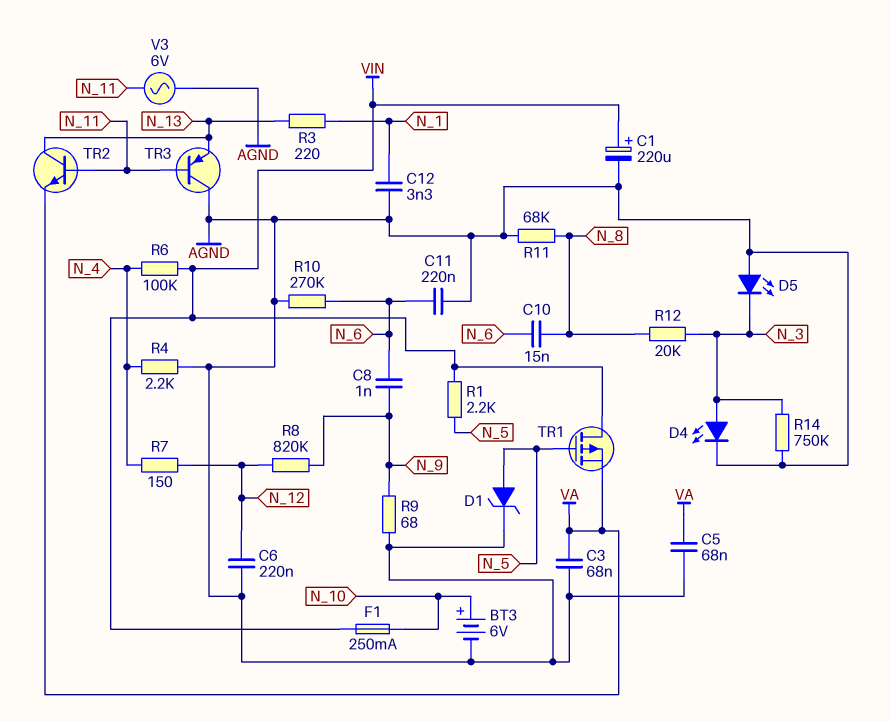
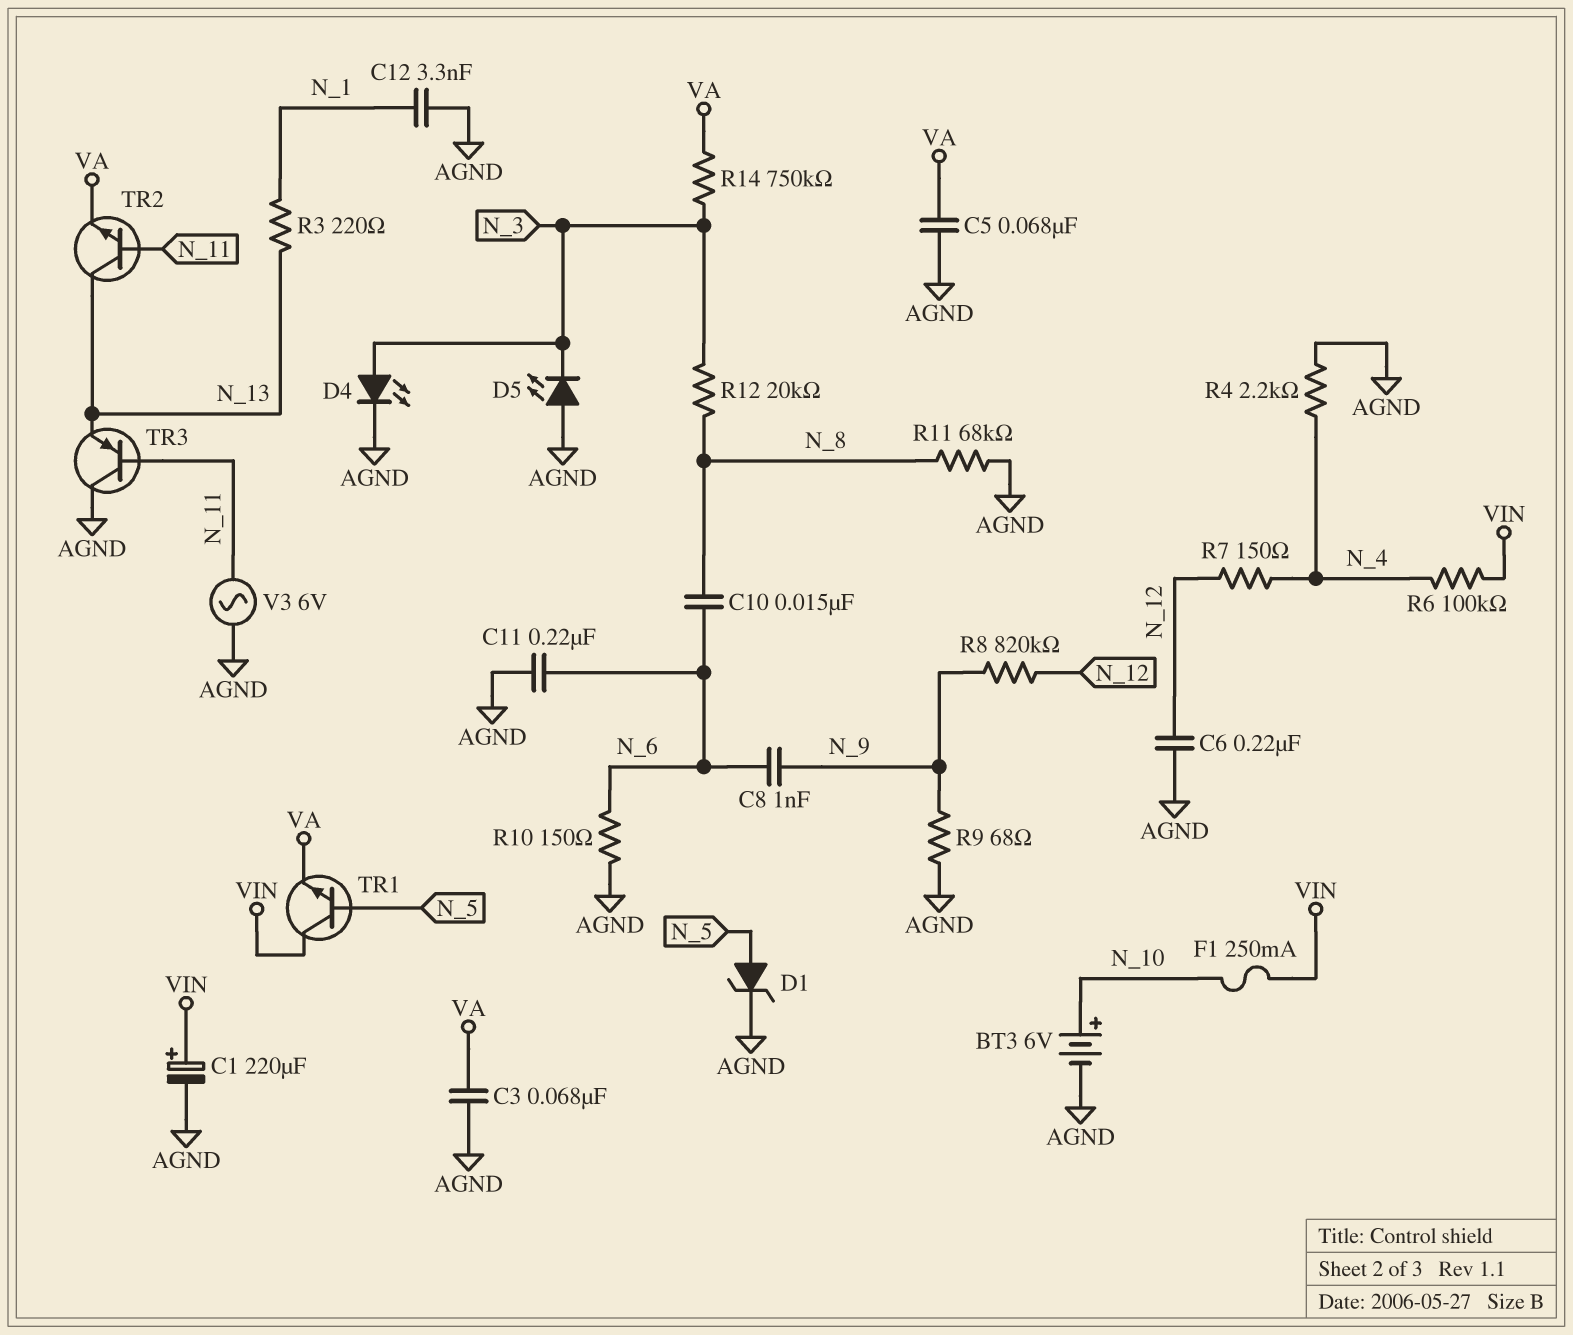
R1: 2.2k (N_5, VIN) -> none
R10: 270k (AGND, N_6) -> 150 (AGND, N_6)
R14: 750k (AGND, N_3) -> 750k (N_3, VA)
TR1: PMOS (G N_5, D VIN, S VA) -> NPN (B N_5, C VIN, E VA)

